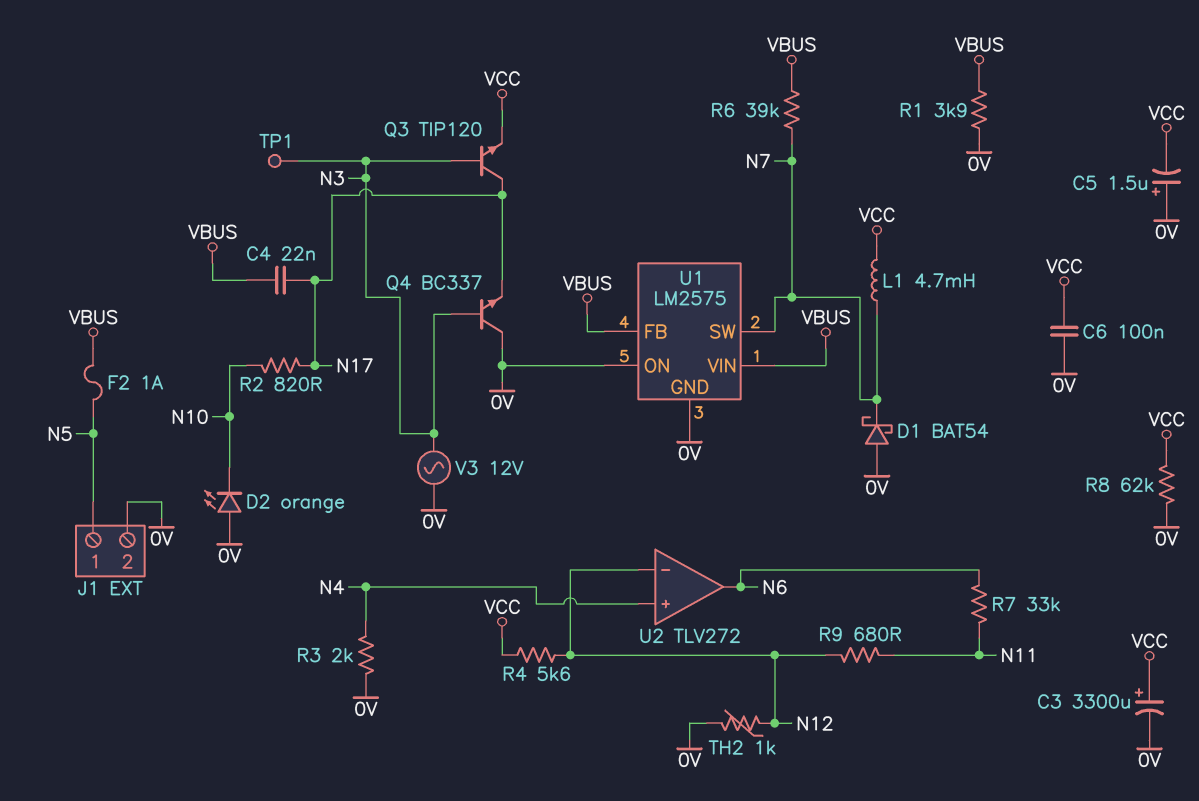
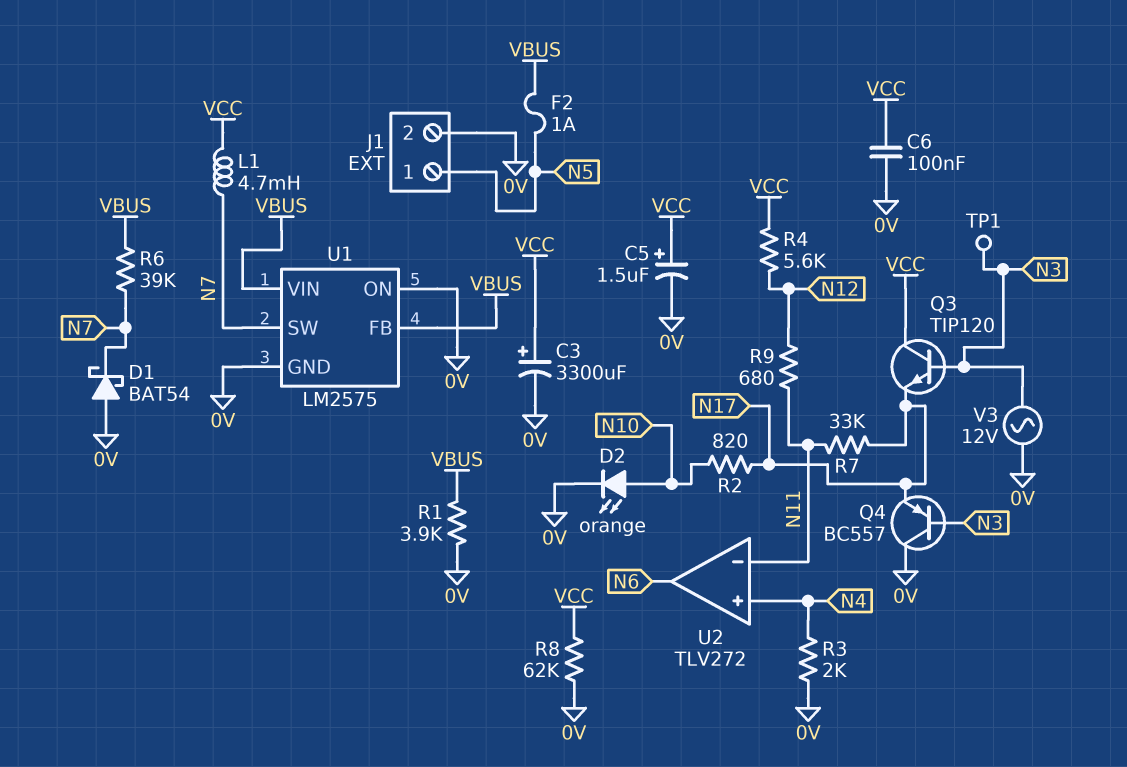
C4: 22nF (N17, VBUS) -> none
C5: 1.5uF (plus 0V, minus VCC) -> 1.5uF (plus VCC, minus 0V)
D2: LED orange (A 0V, K N10) -> LED orange (A N10, K 0V)
Q3: NPN TIP120 (B N3, C N17, E VCC) -> NPN TIP120 (B N3, C VCC, E N17)
Q4: NPN BC337 (B N3, C 0V, E N17) -> PNP BC557 (B N3, C 0V, E N17)
R7: 33k (N6, N11) -> 33k (N11, N17)
TH2: 1k (0V, N12) -> none
U2 pin in-: N12 -> N11

